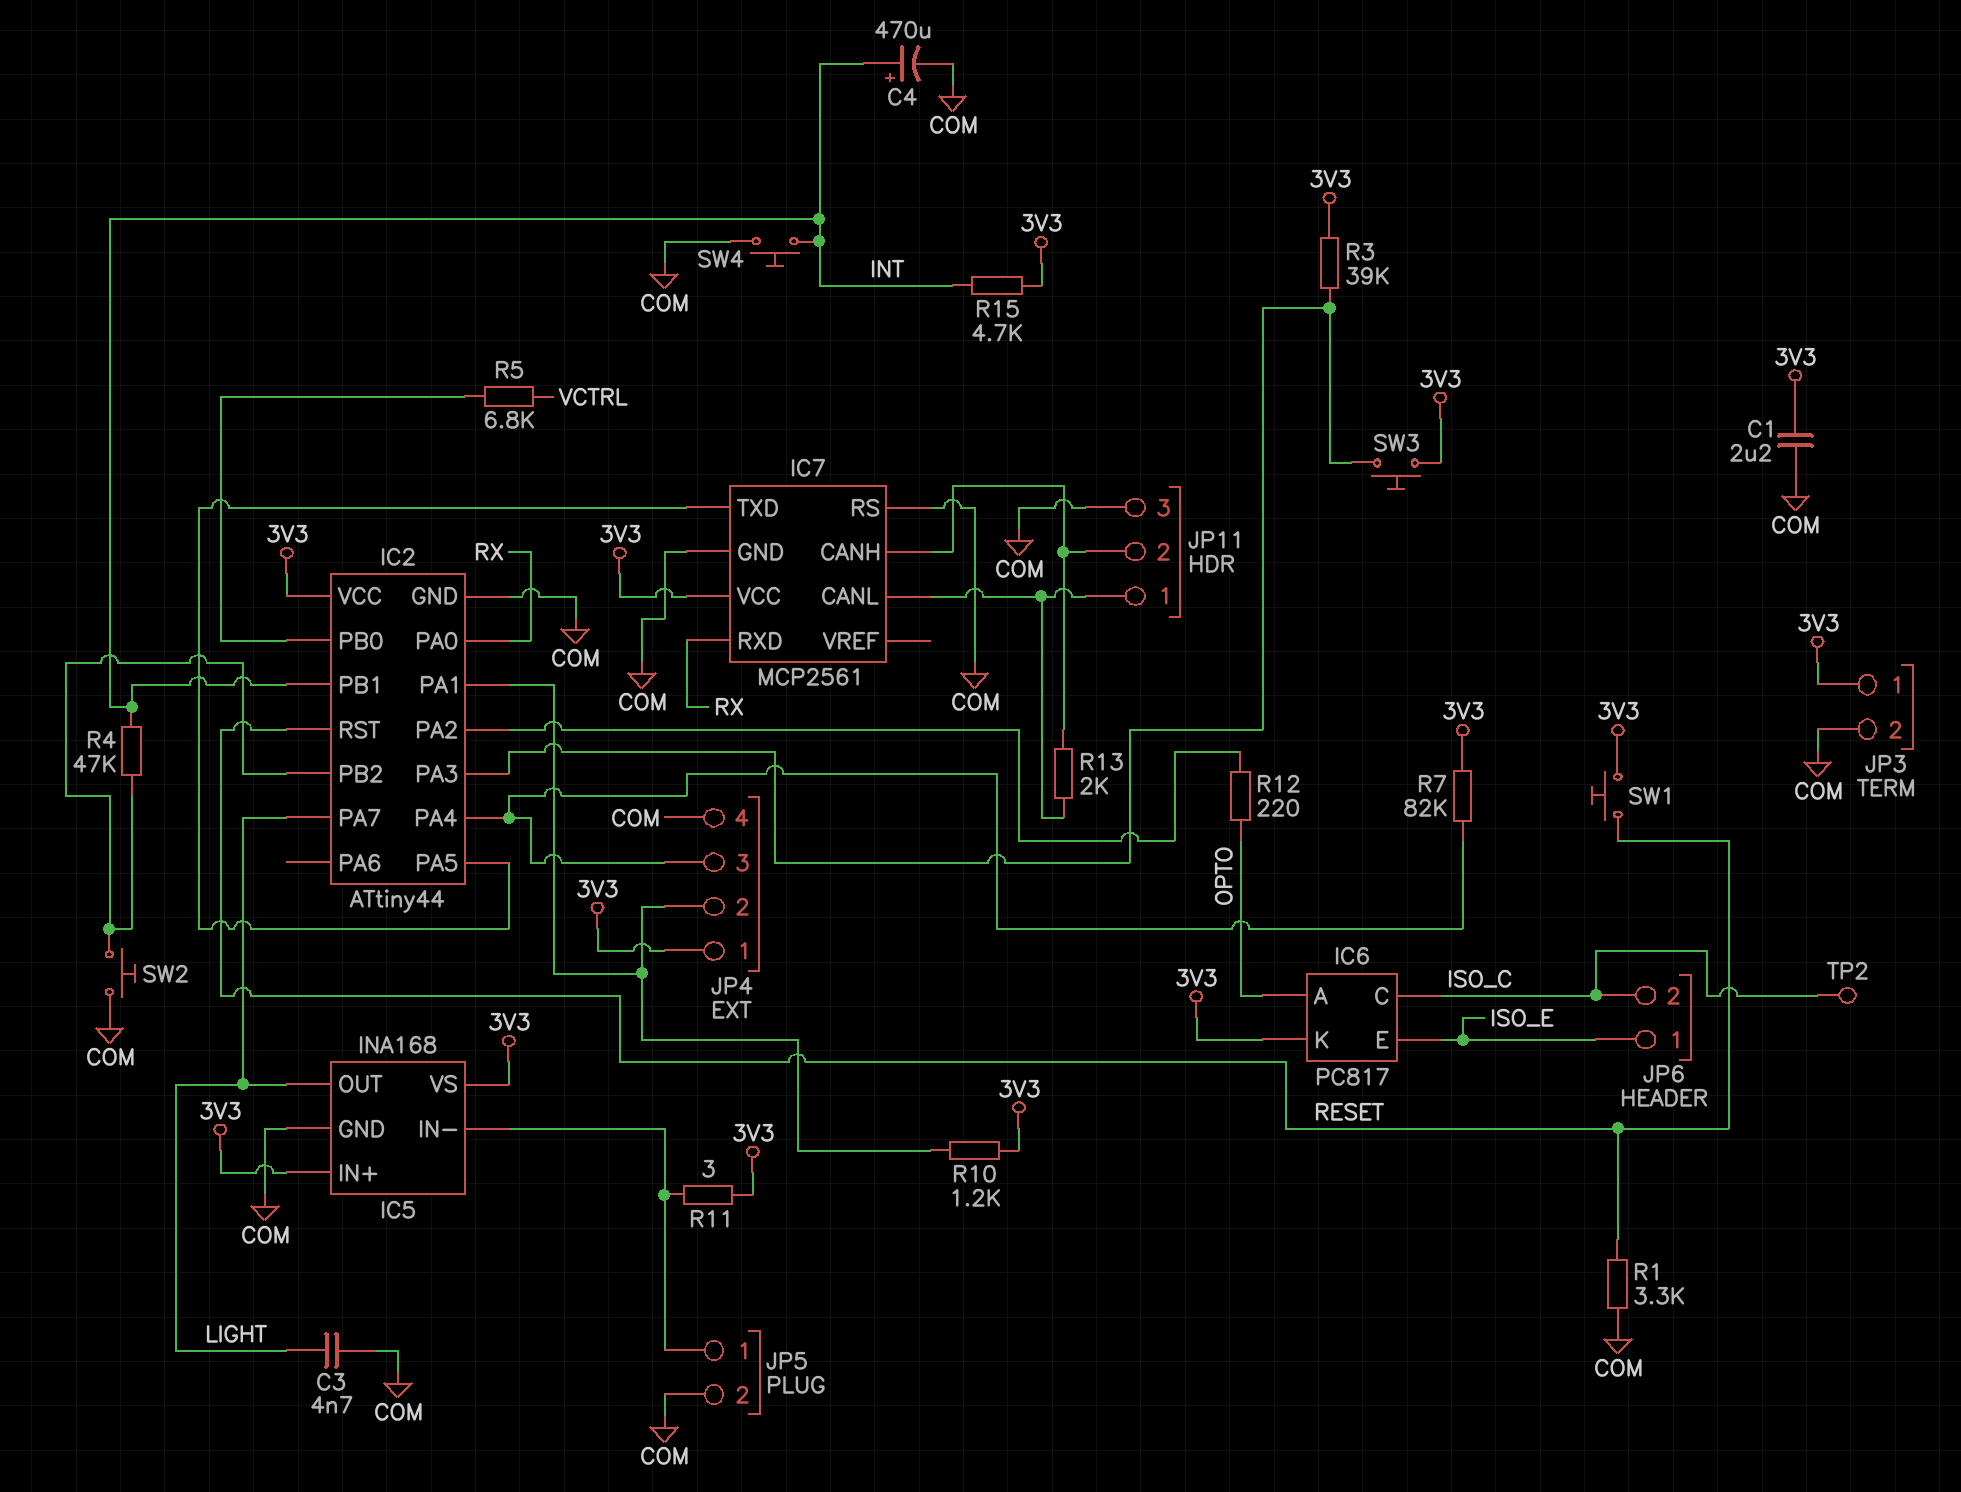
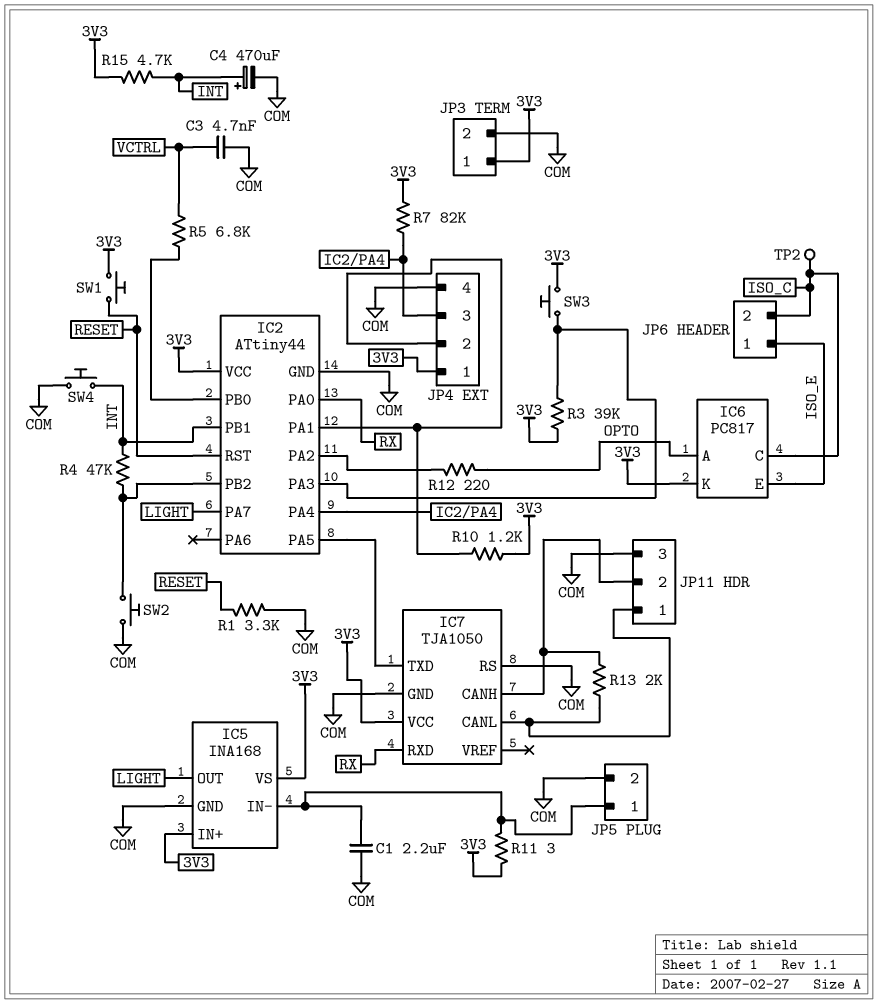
C1: 2.2uF (3V3, COM) -> 2.2uF (COM, IC5/IN-)
C3: 4.7nF (COM, LIGHT) -> 4.7nF (COM, VCTRL)
IC7: MCP2561 -> TJA1050

